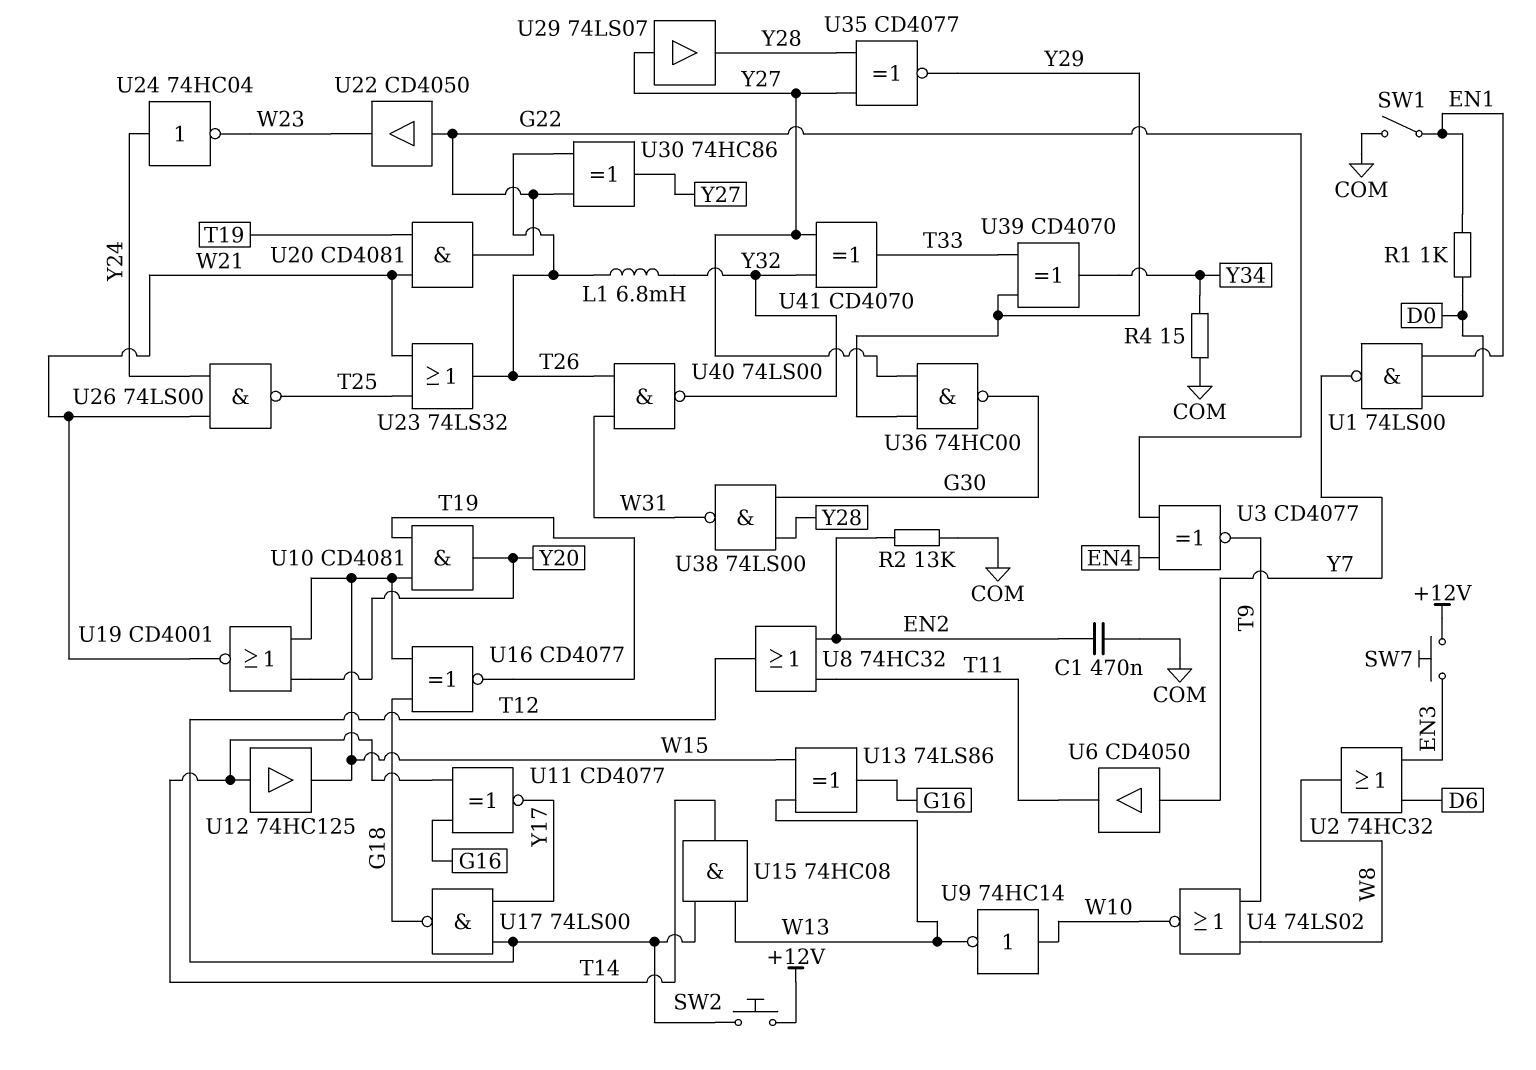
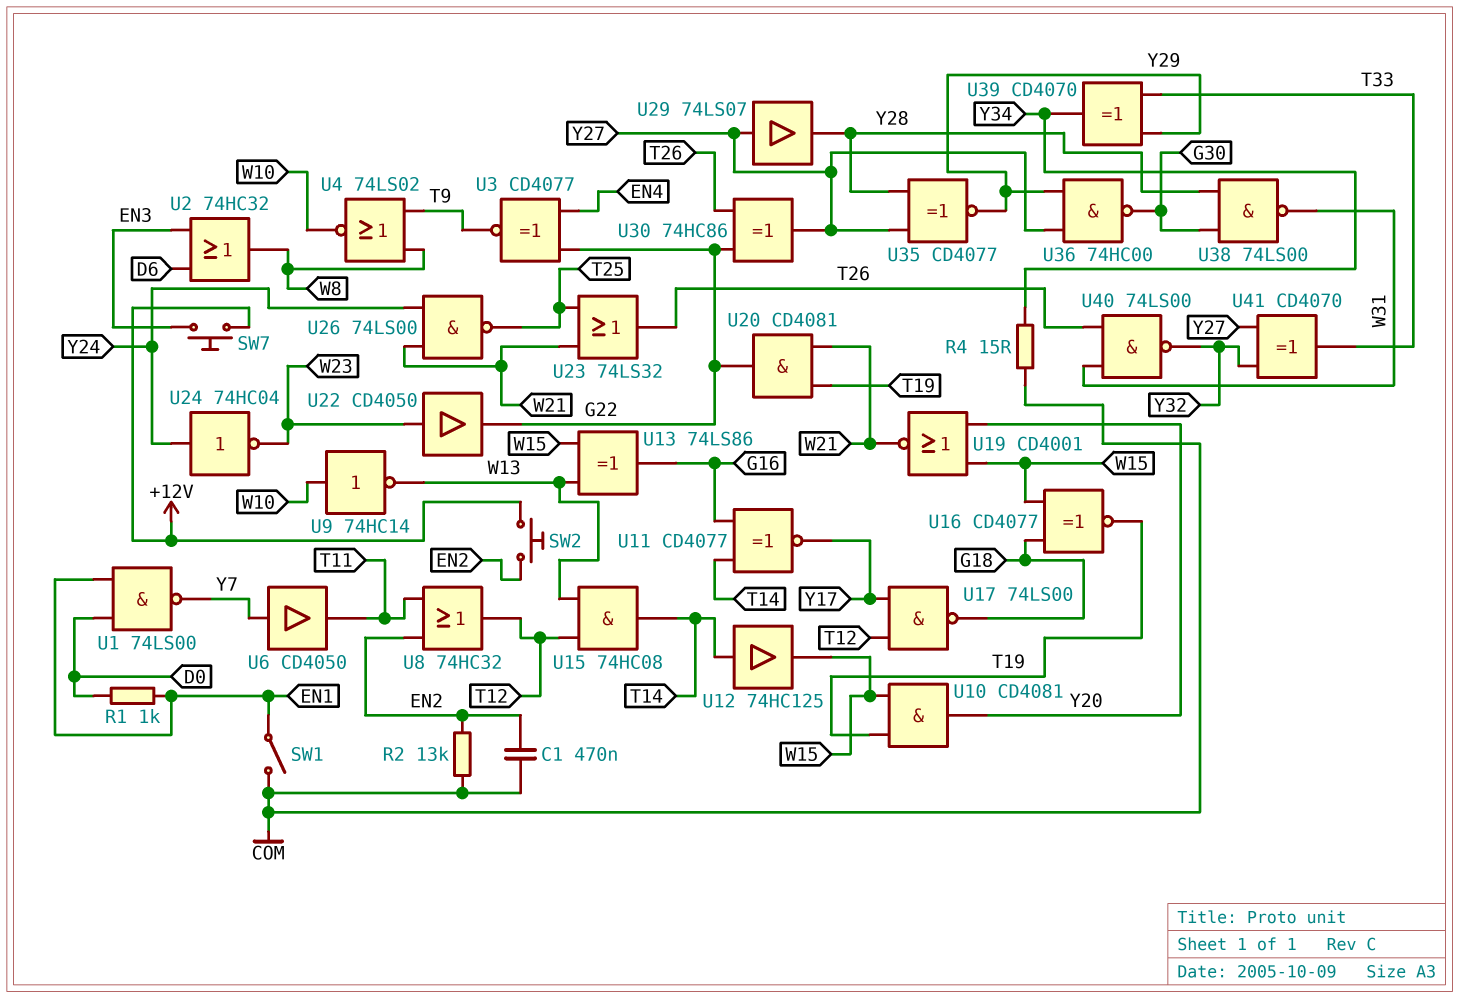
L1: 6.8mH (T26, Y32) -> none
SW2: button (+12V, T12) -> button (+12V, EN2)
U22: buffer CD4050 (in G22, out W23) -> buffer CD4050 (in W23, out G22)

